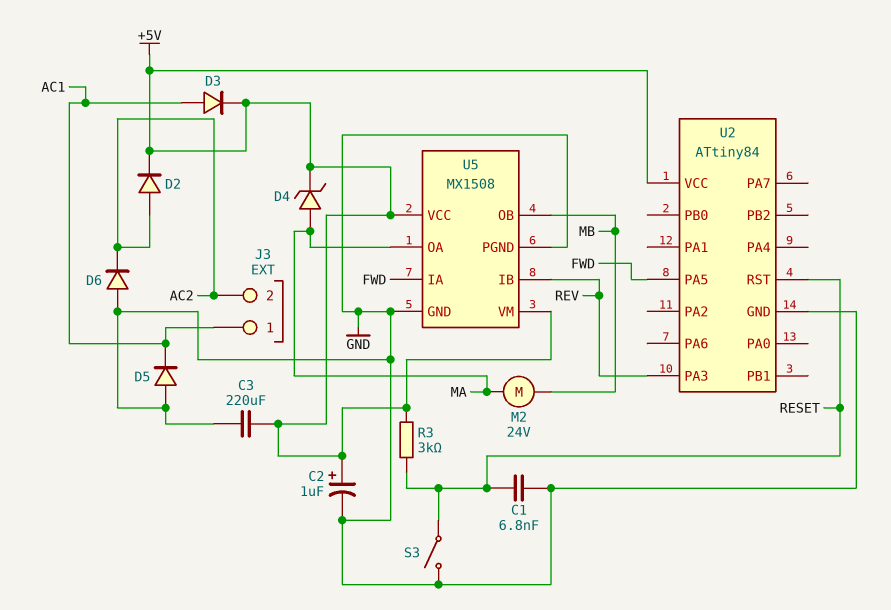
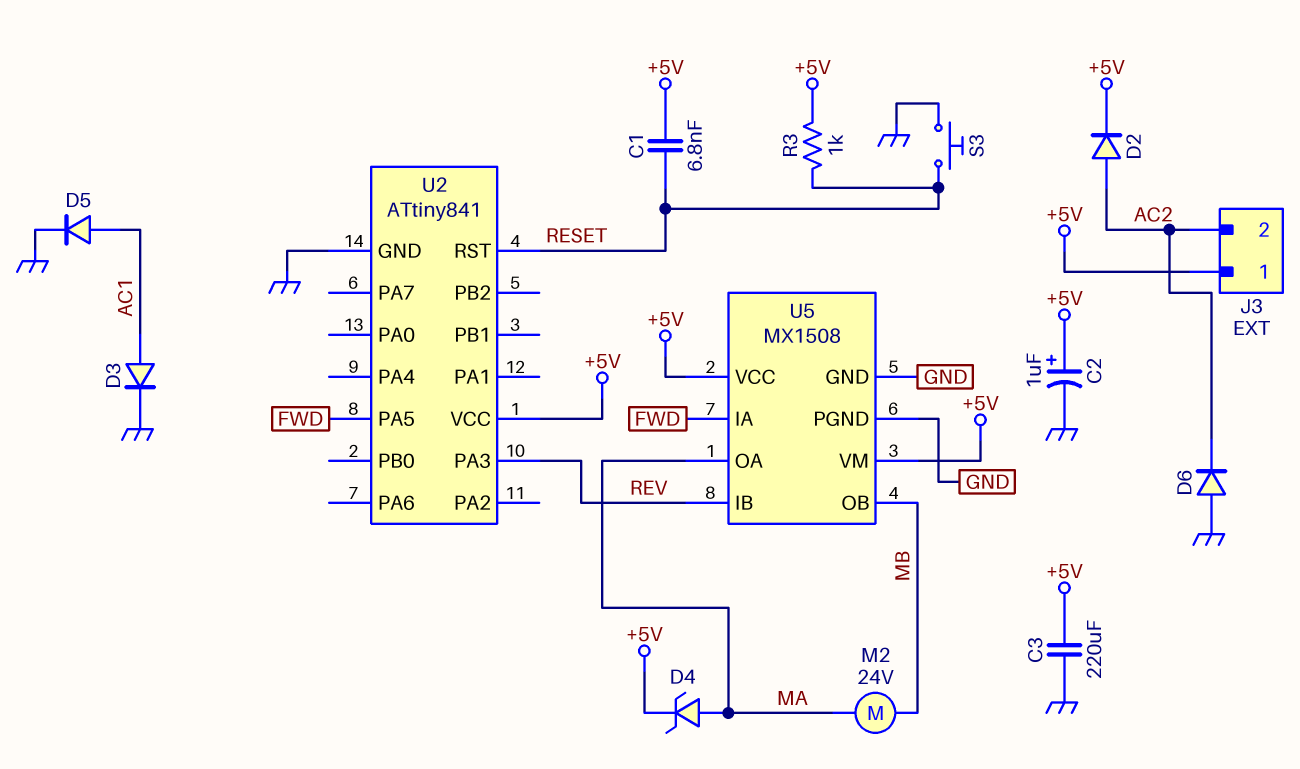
C1: 6.8nF (GND, RESET) -> 6.8nF (+5V, RESET)
D3: diode (A AC1, K +5V) -> diode (A AC1, K GND)
D5: diode (A GND, K AC1) -> diode (A AC1, K GND)
J3 pin 1: AC1 -> +5V
R3: 3k (+5V, RESET) -> 1k (+5V, RESET)
S3: switch (GND, RESET) -> button (GND, RESET)
U2: ATtiny84 -> ATtiny841

